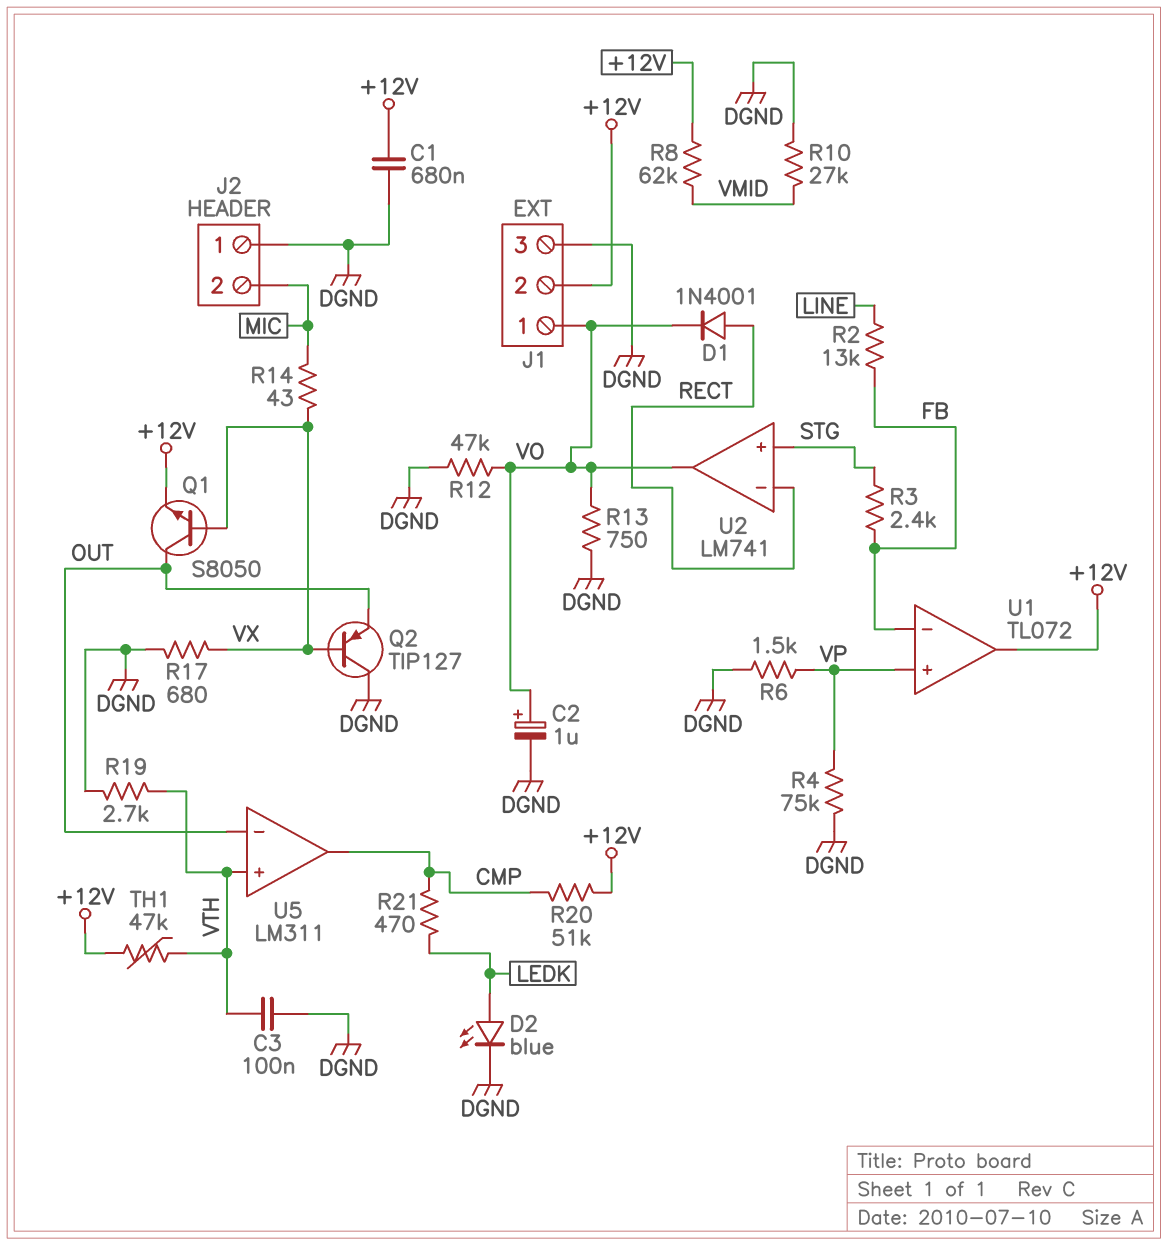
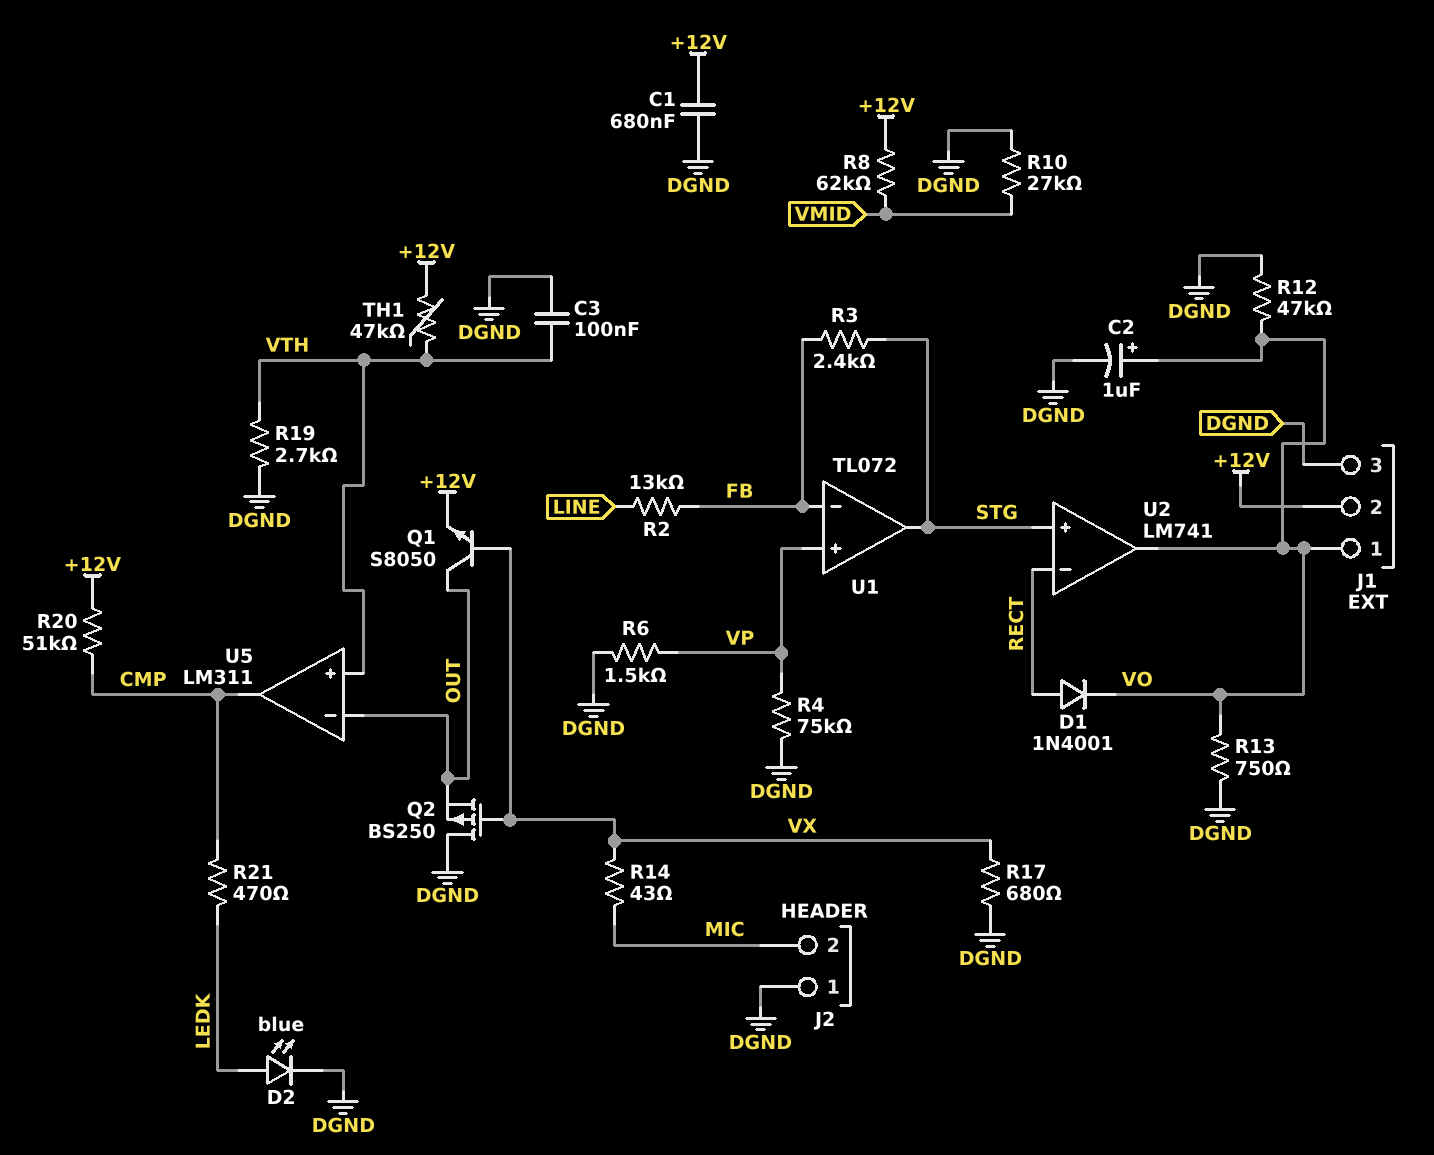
Q2: PNP TIP127 (B VX, C DGND, E OUT) -> PMOS BS250 (G VX, D DGND, S OUT)
U1 pin out: +12V -> STG

